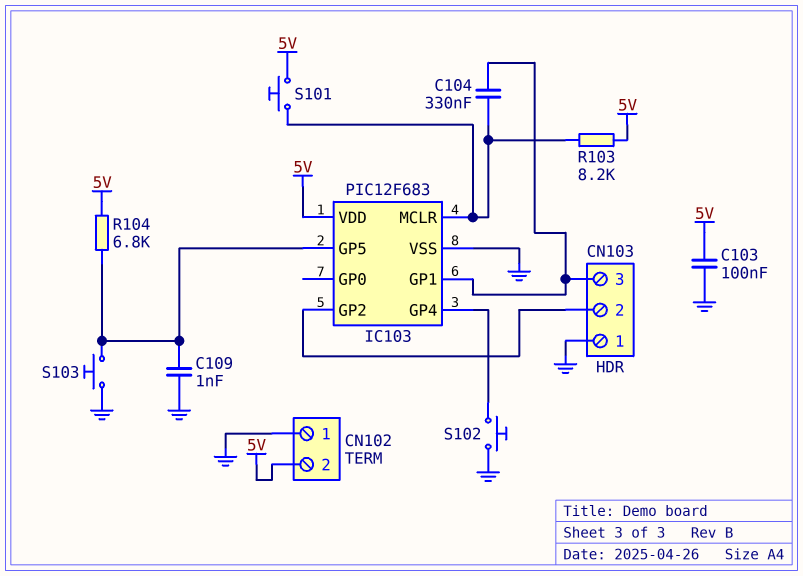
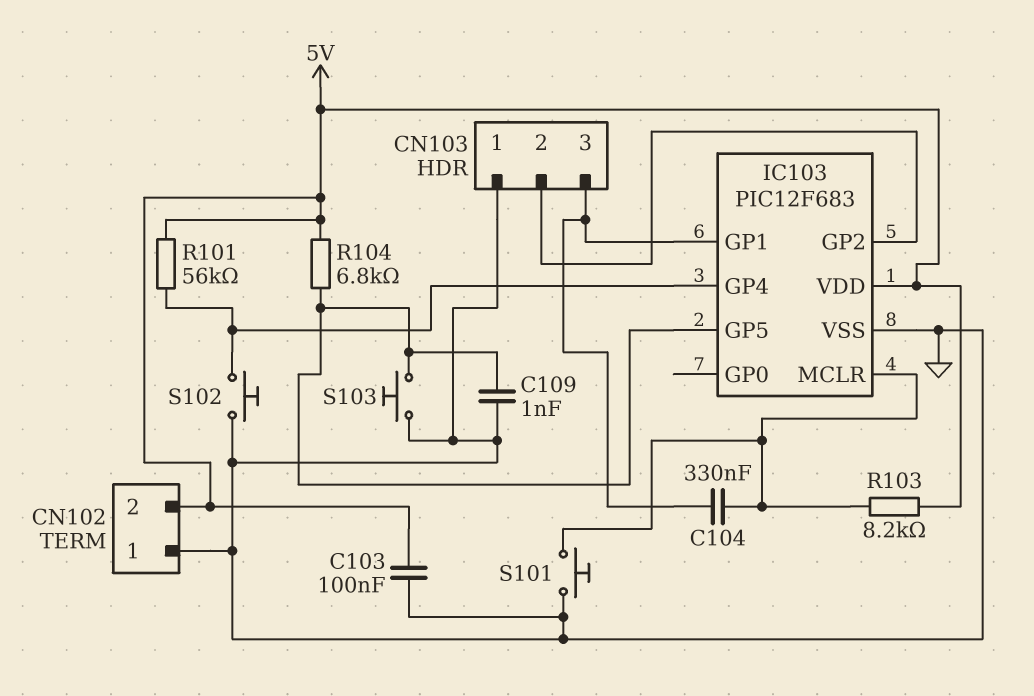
R101: none -> 56k (5V, IC103/GP4)
S101: button (5V, IC103/MCLR) -> button (GND, IC103/MCLR)

